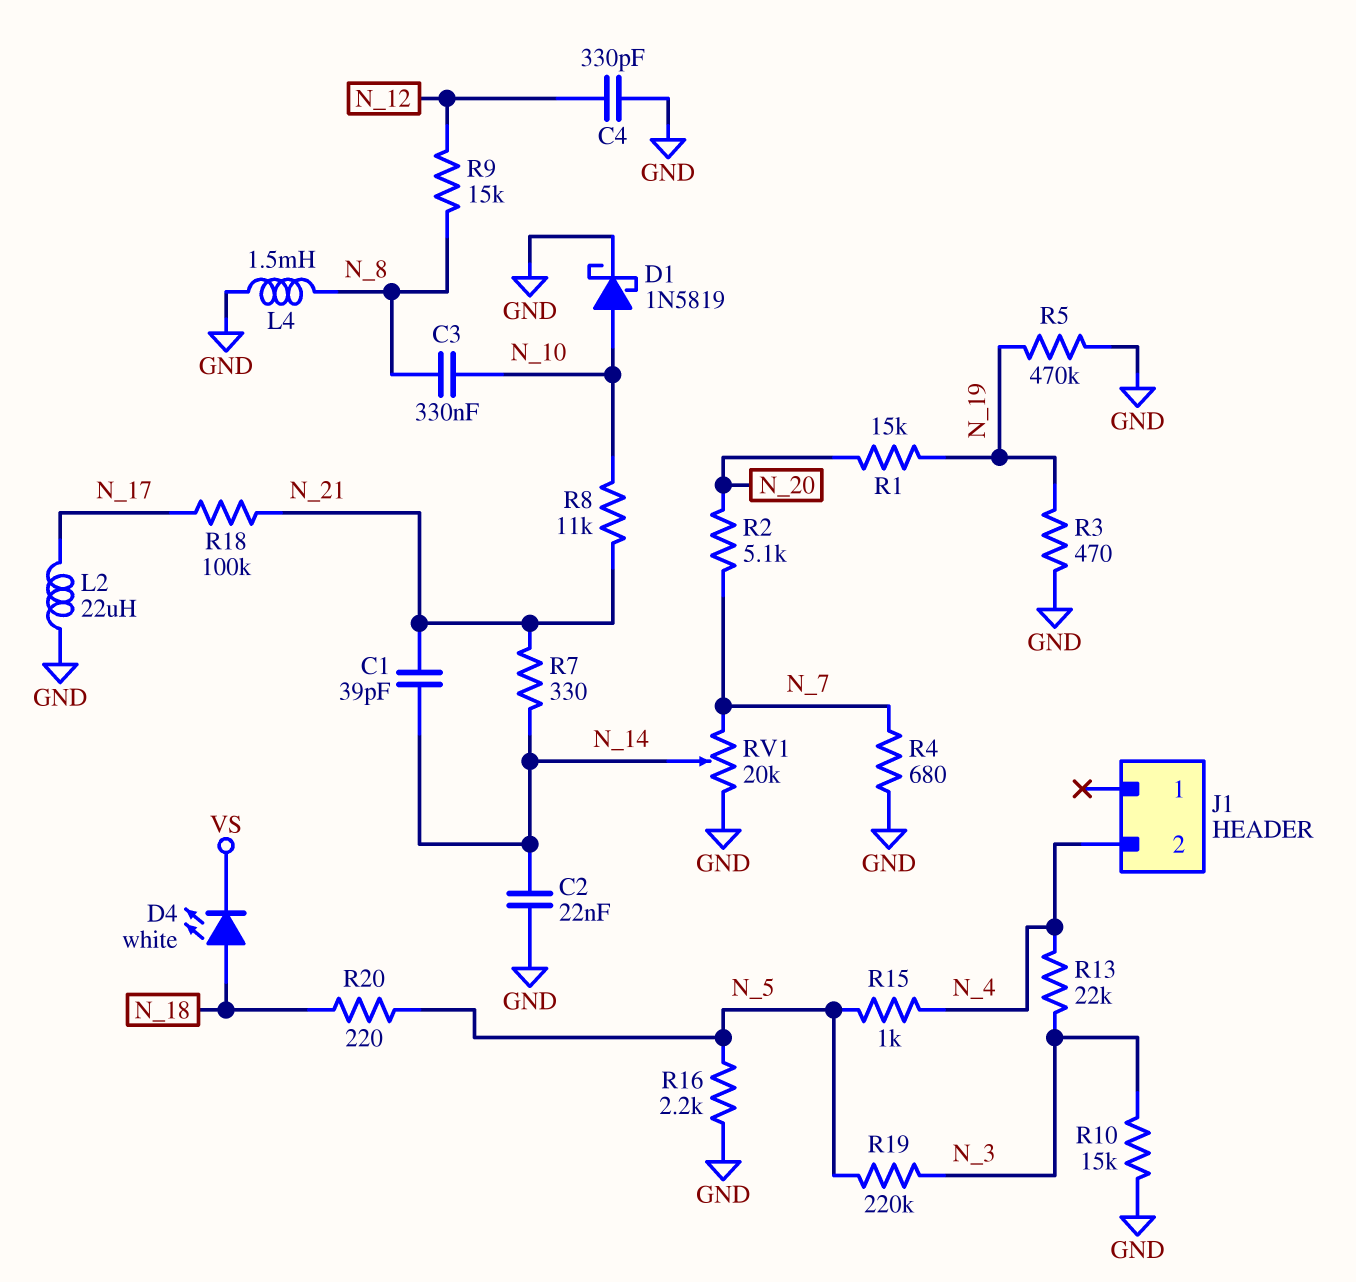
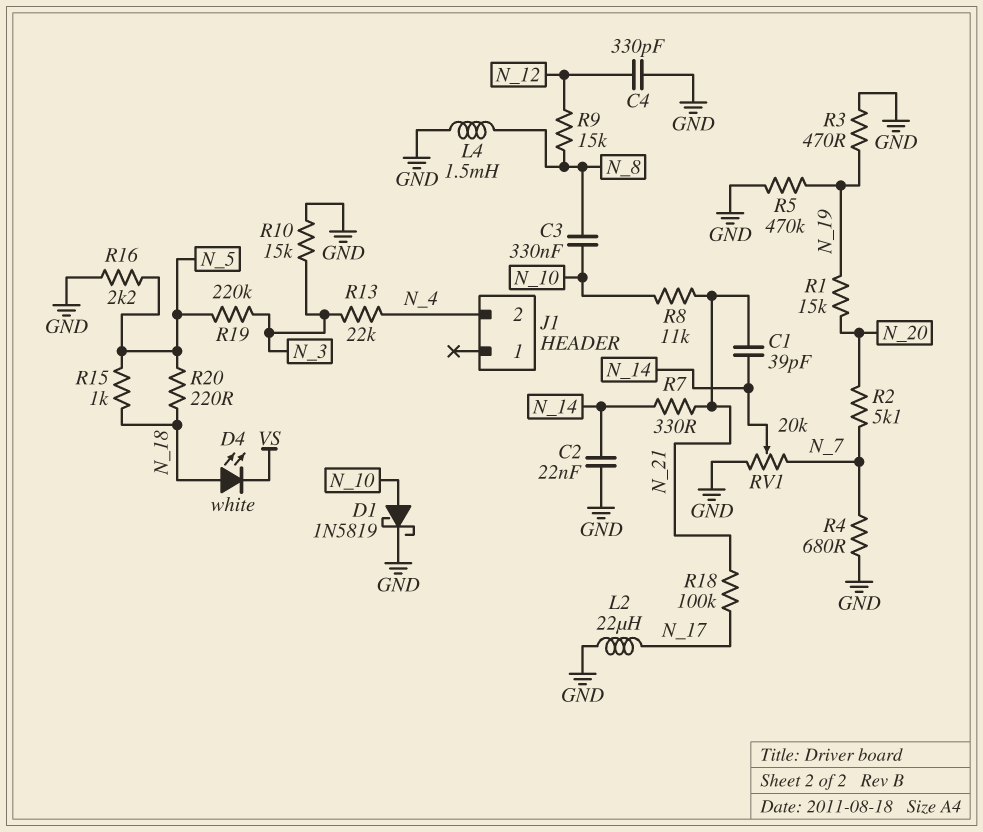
R15: 1k (N_4, N_5) -> 1k (N_5, N_18)

